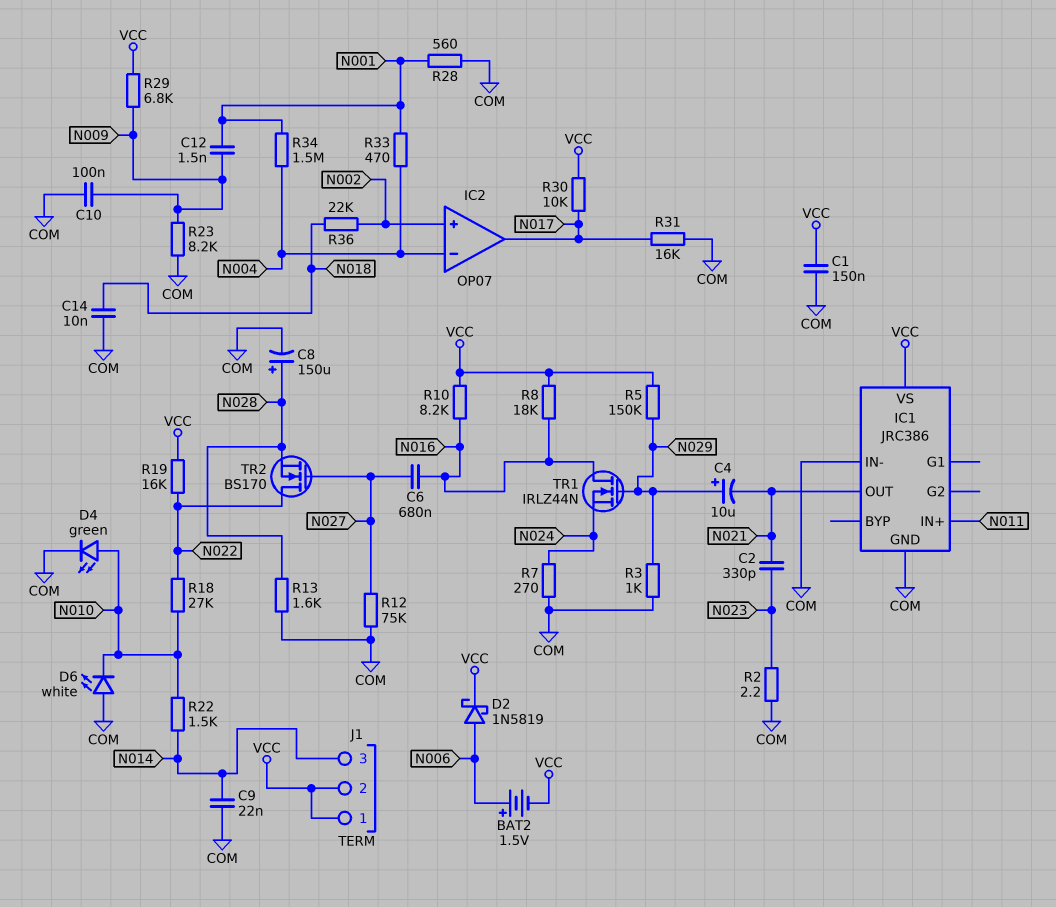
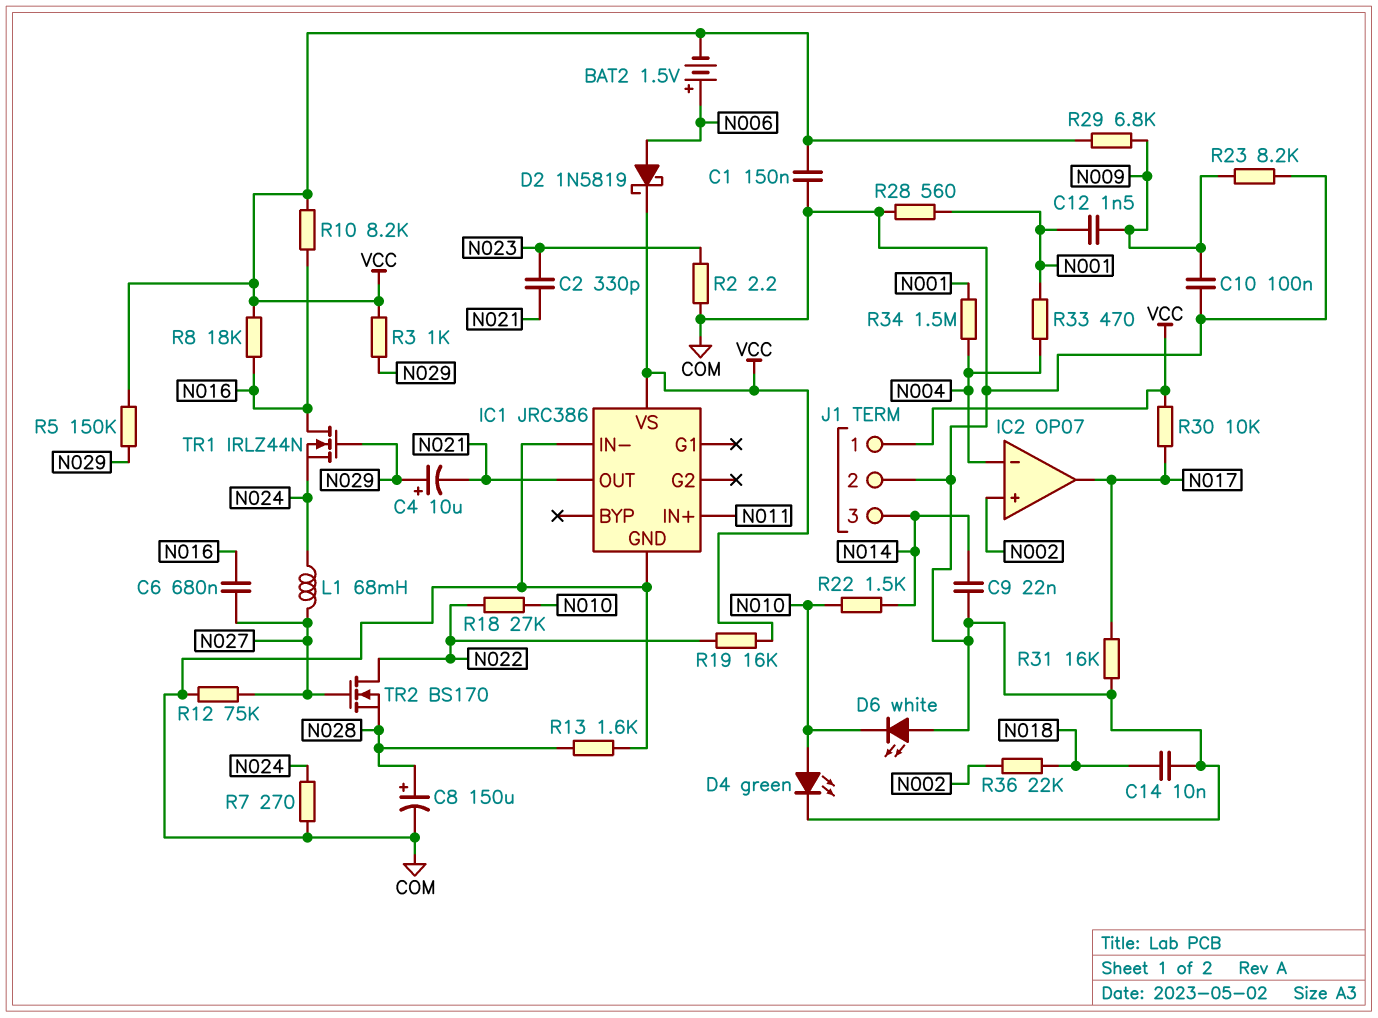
J1 pin 2: VCC -> COM
L1: none -> 68mH (N024, N027)
R3: 1k (COM, N029) -> 1k (N029, VCC)

